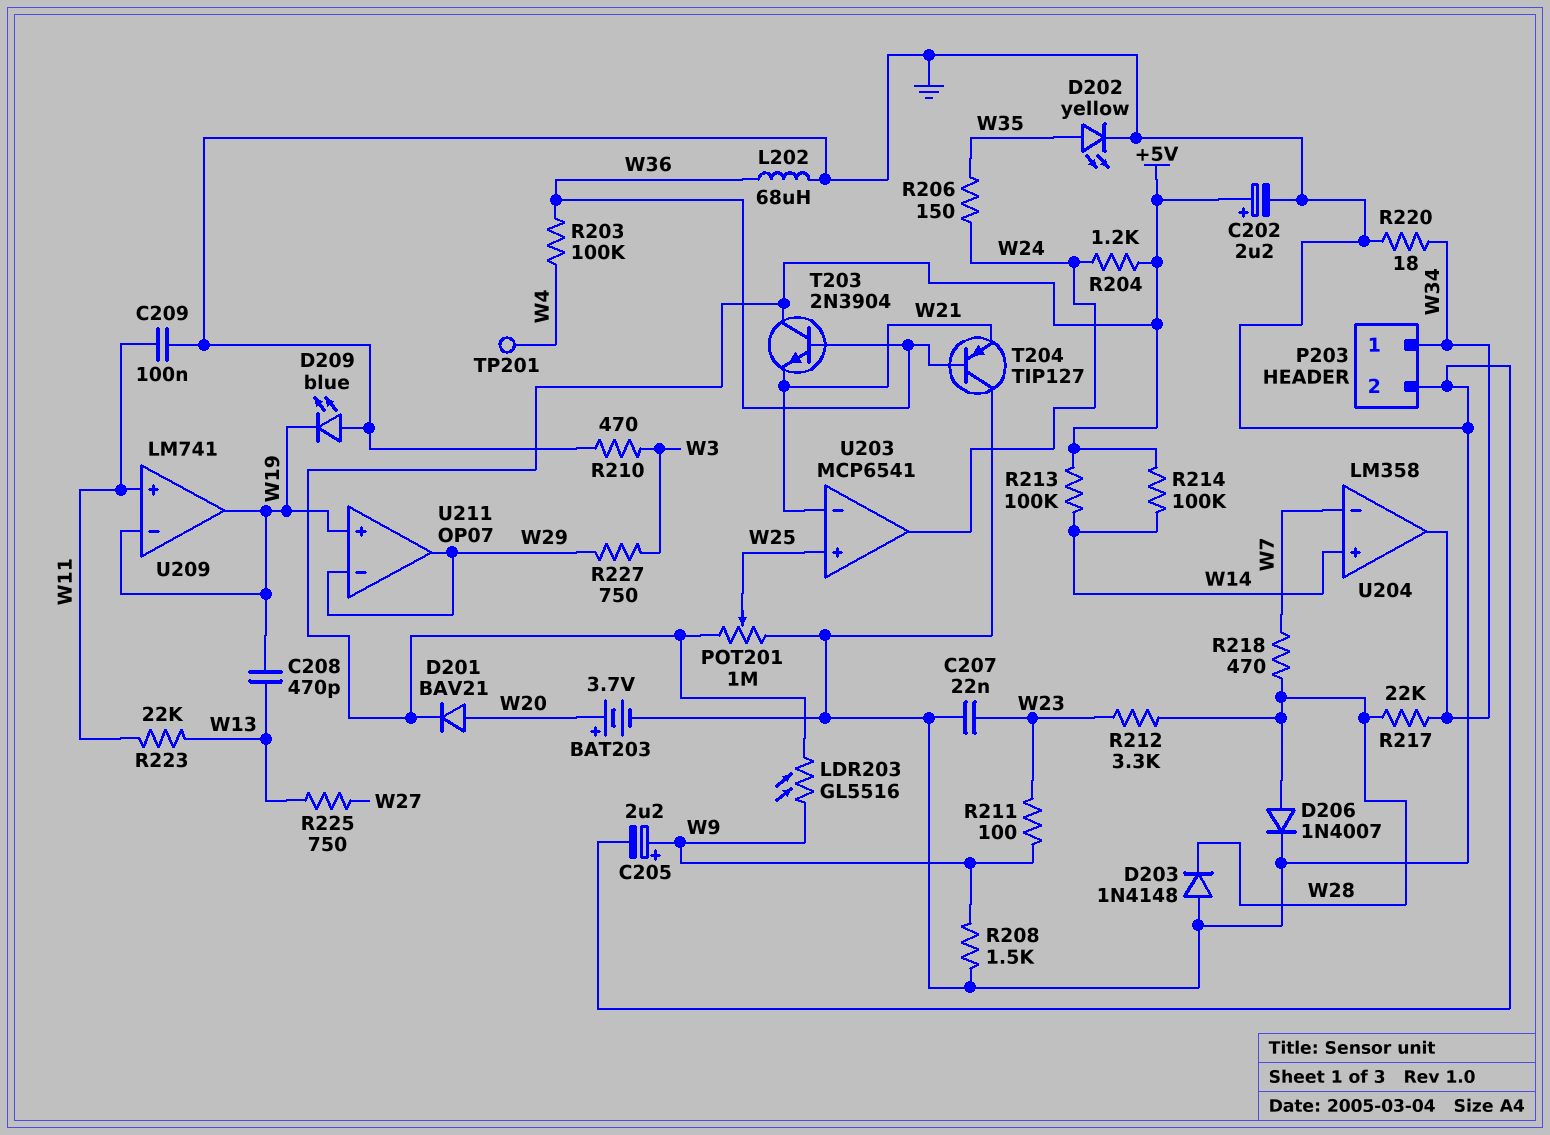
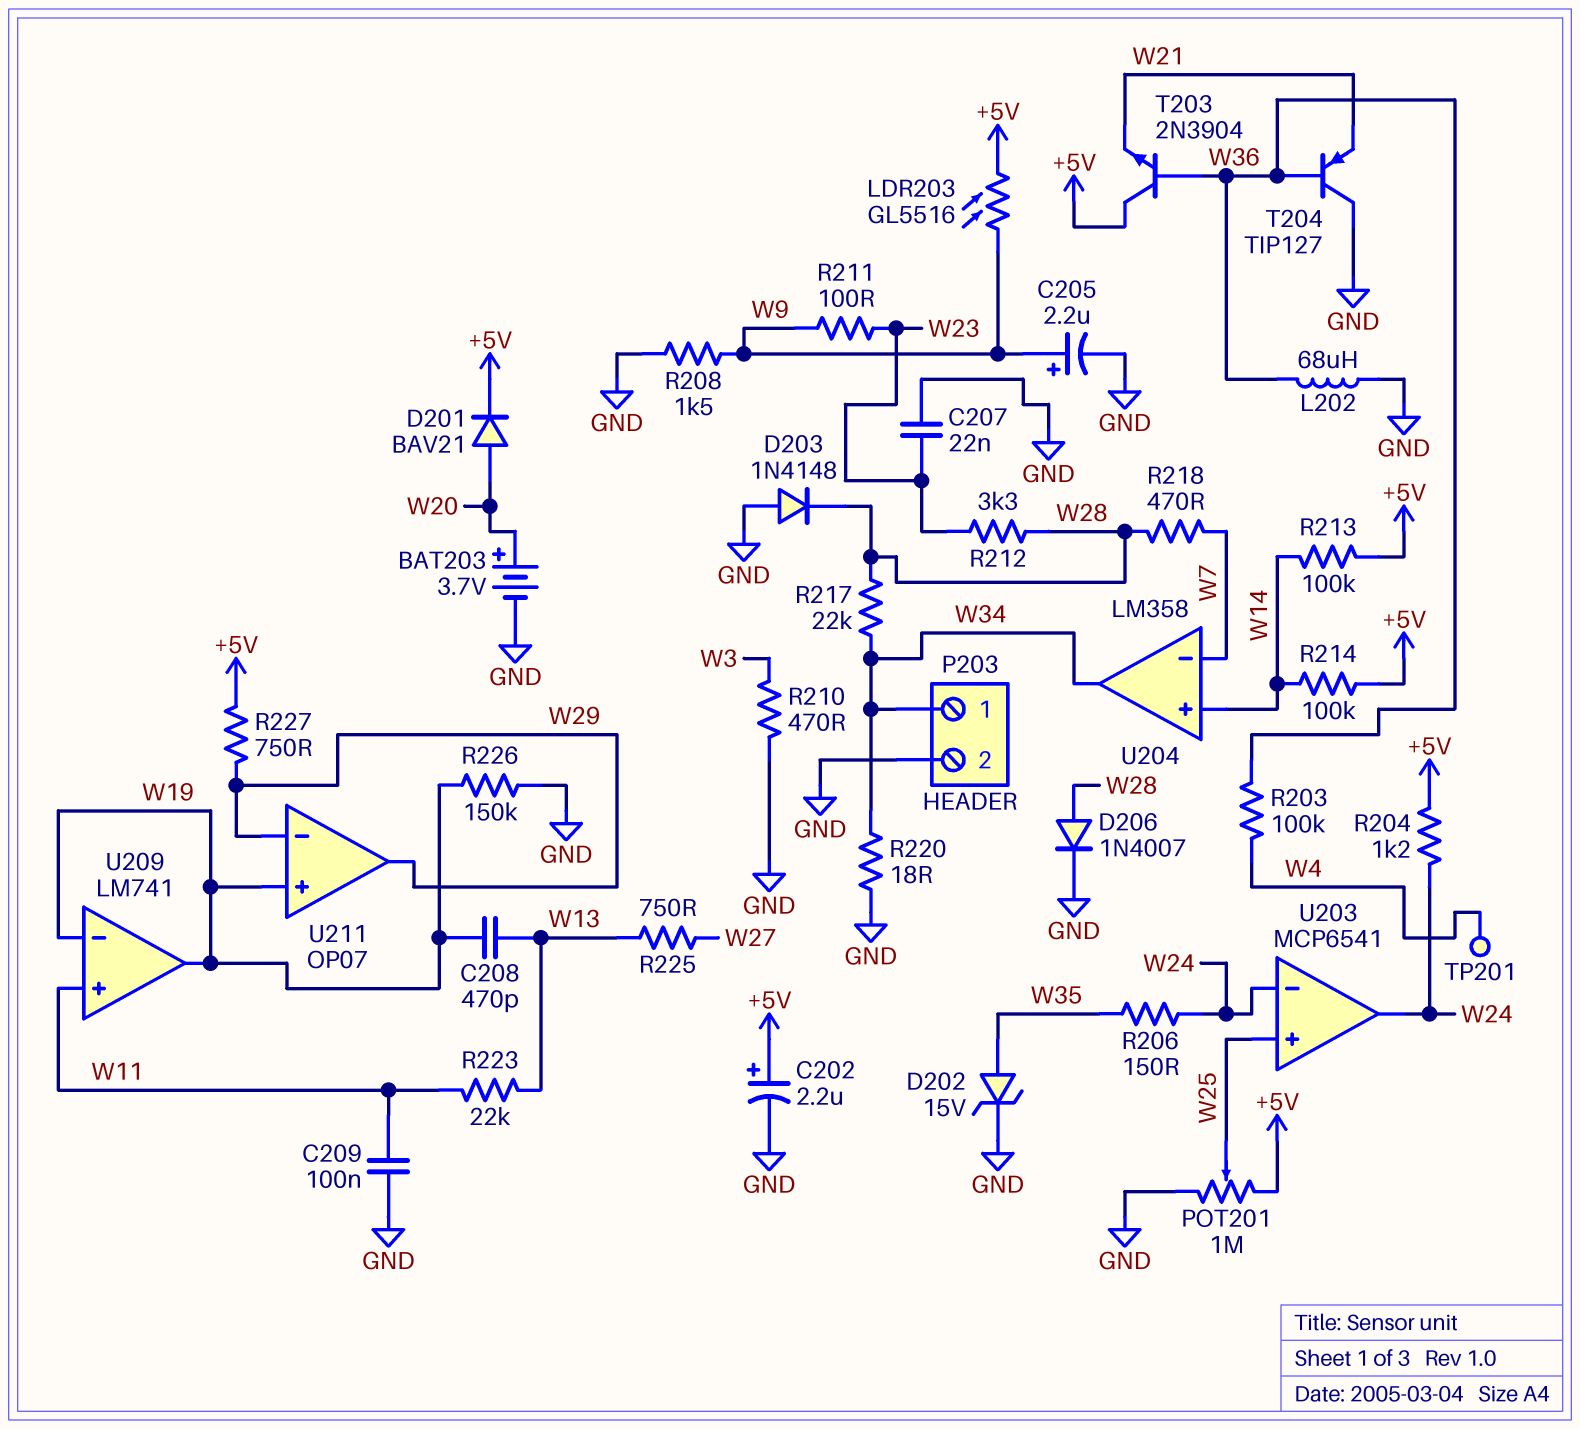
D202: LED yellow (A W35, K GND) -> zener 15V (A W35, K GND)
D209: LED blue (A GND, K W19) -> none
R226: none -> 150k (GND, W19)
R227: 750 (W3, W29) -> 750 (+5V, W29)
U203 pin in-: W21 -> W24

